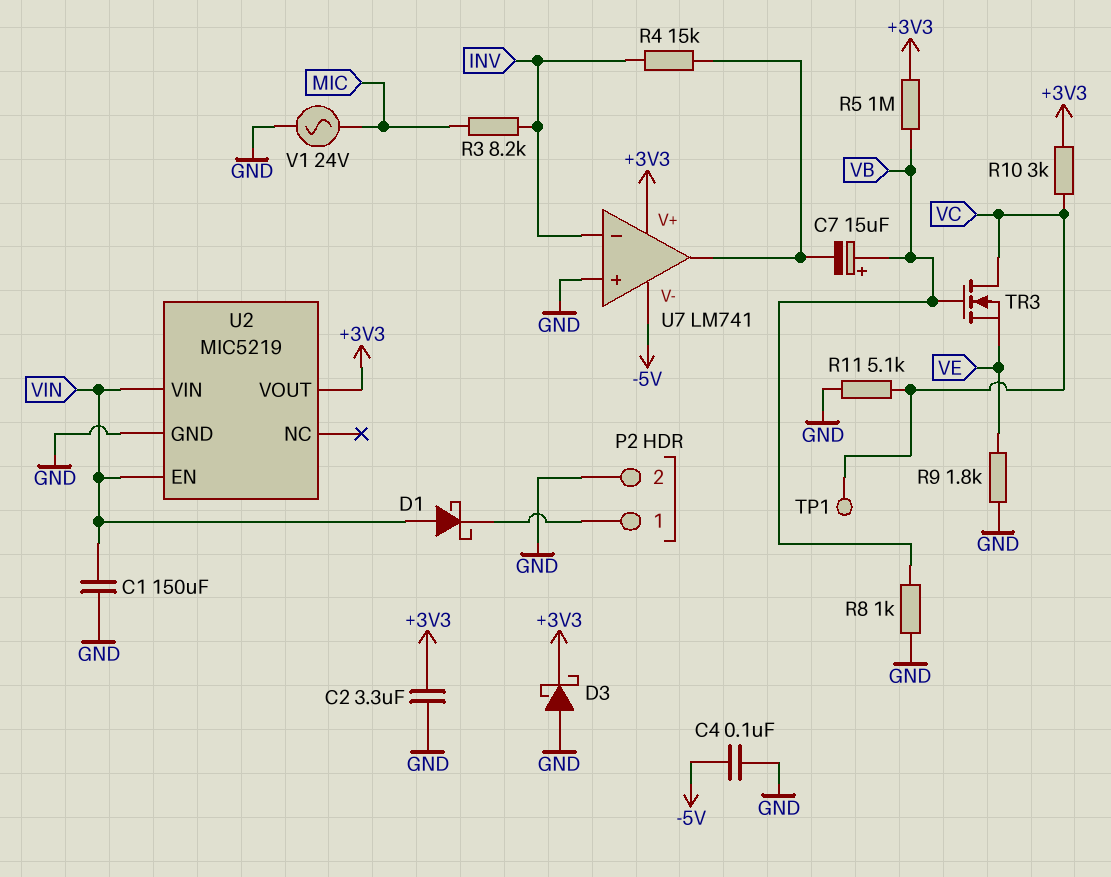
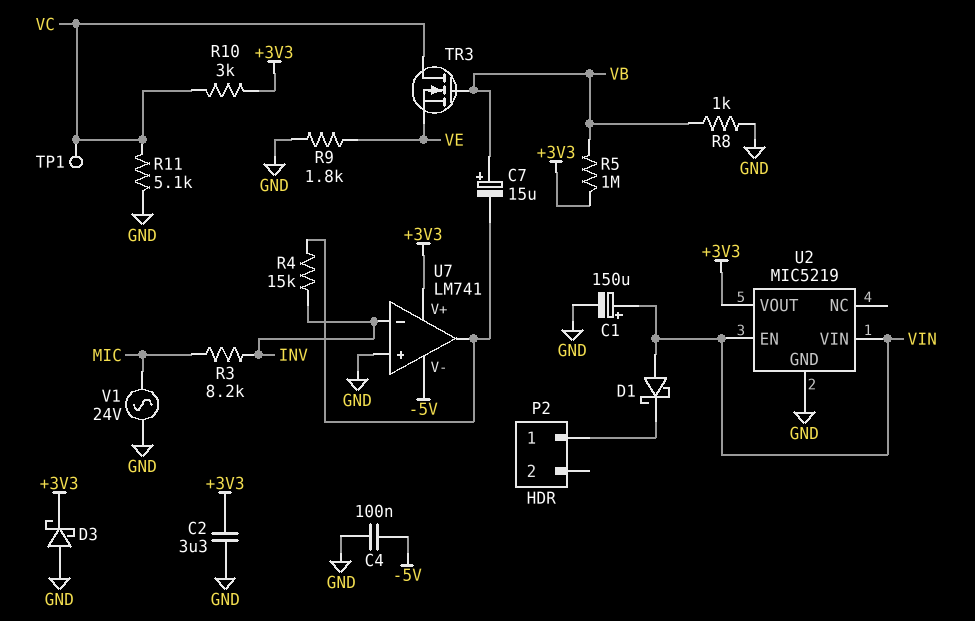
C1: 150uF (GND, VIN) -> 150uF (plus VIN, minus GND)
P2 pin 2: GND -> none

